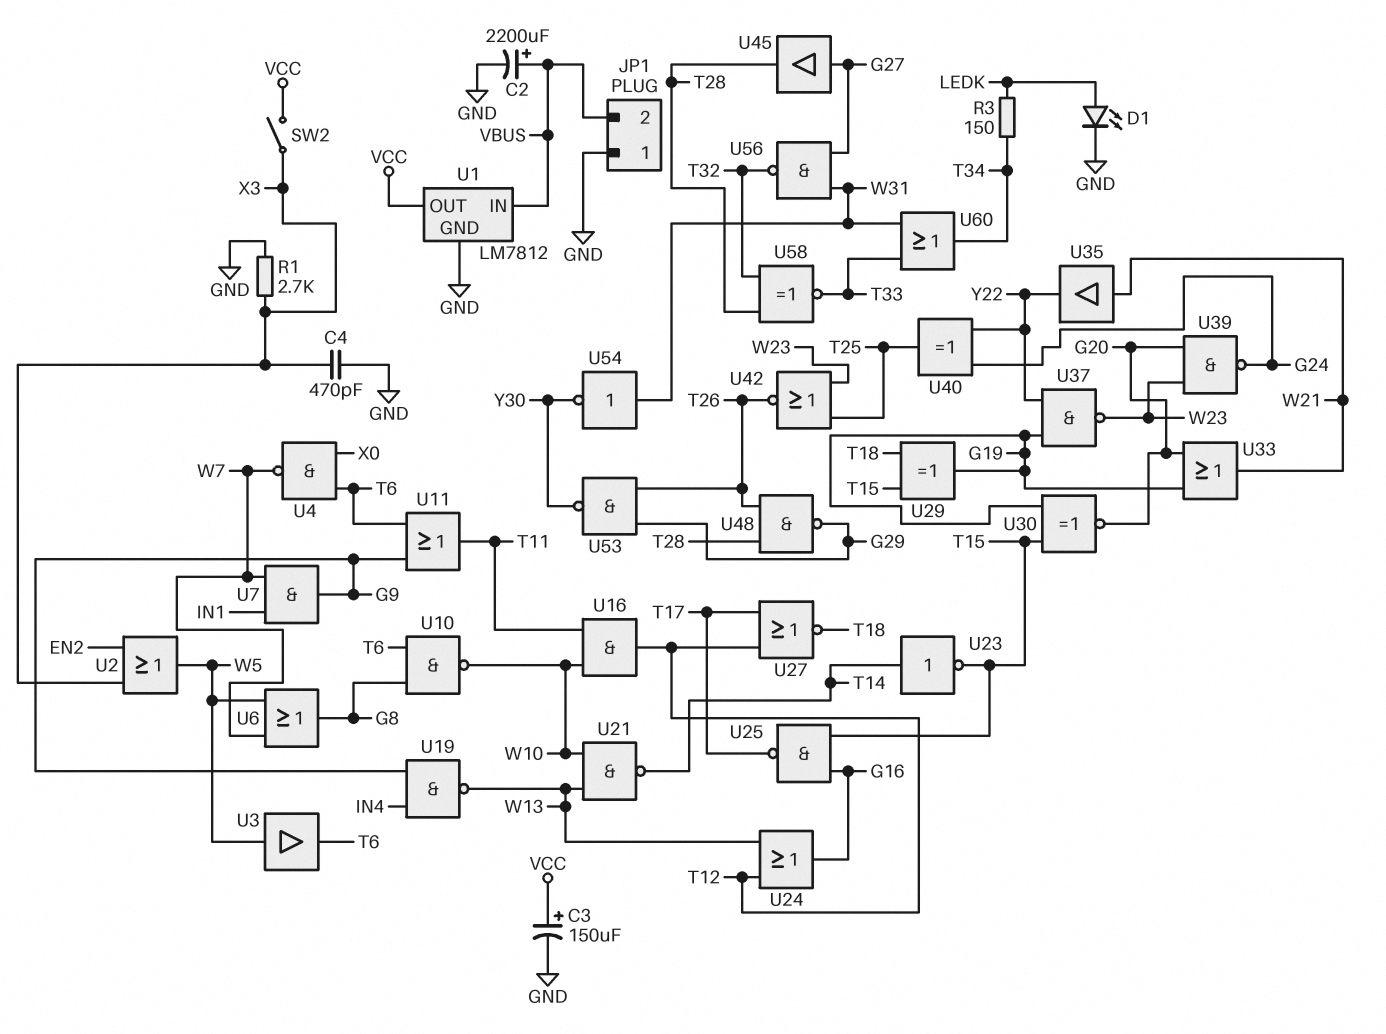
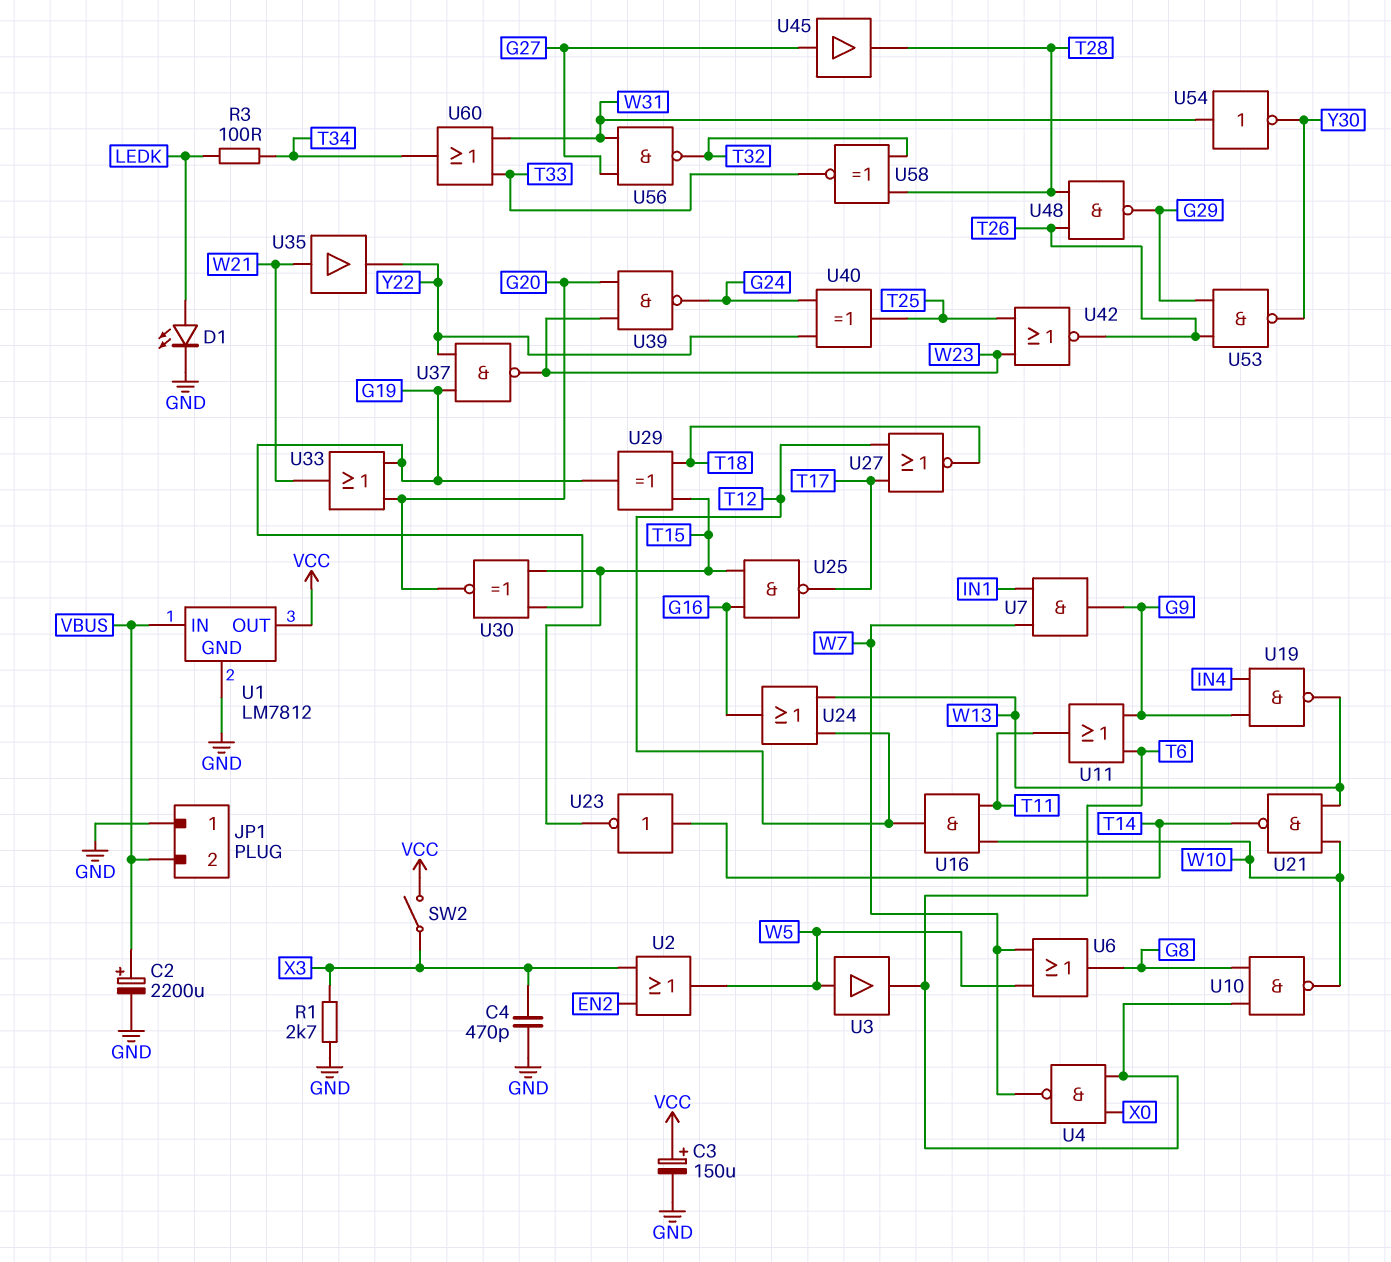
R3: 150 (LEDK, T34) -> 100 (LEDK, T34)

